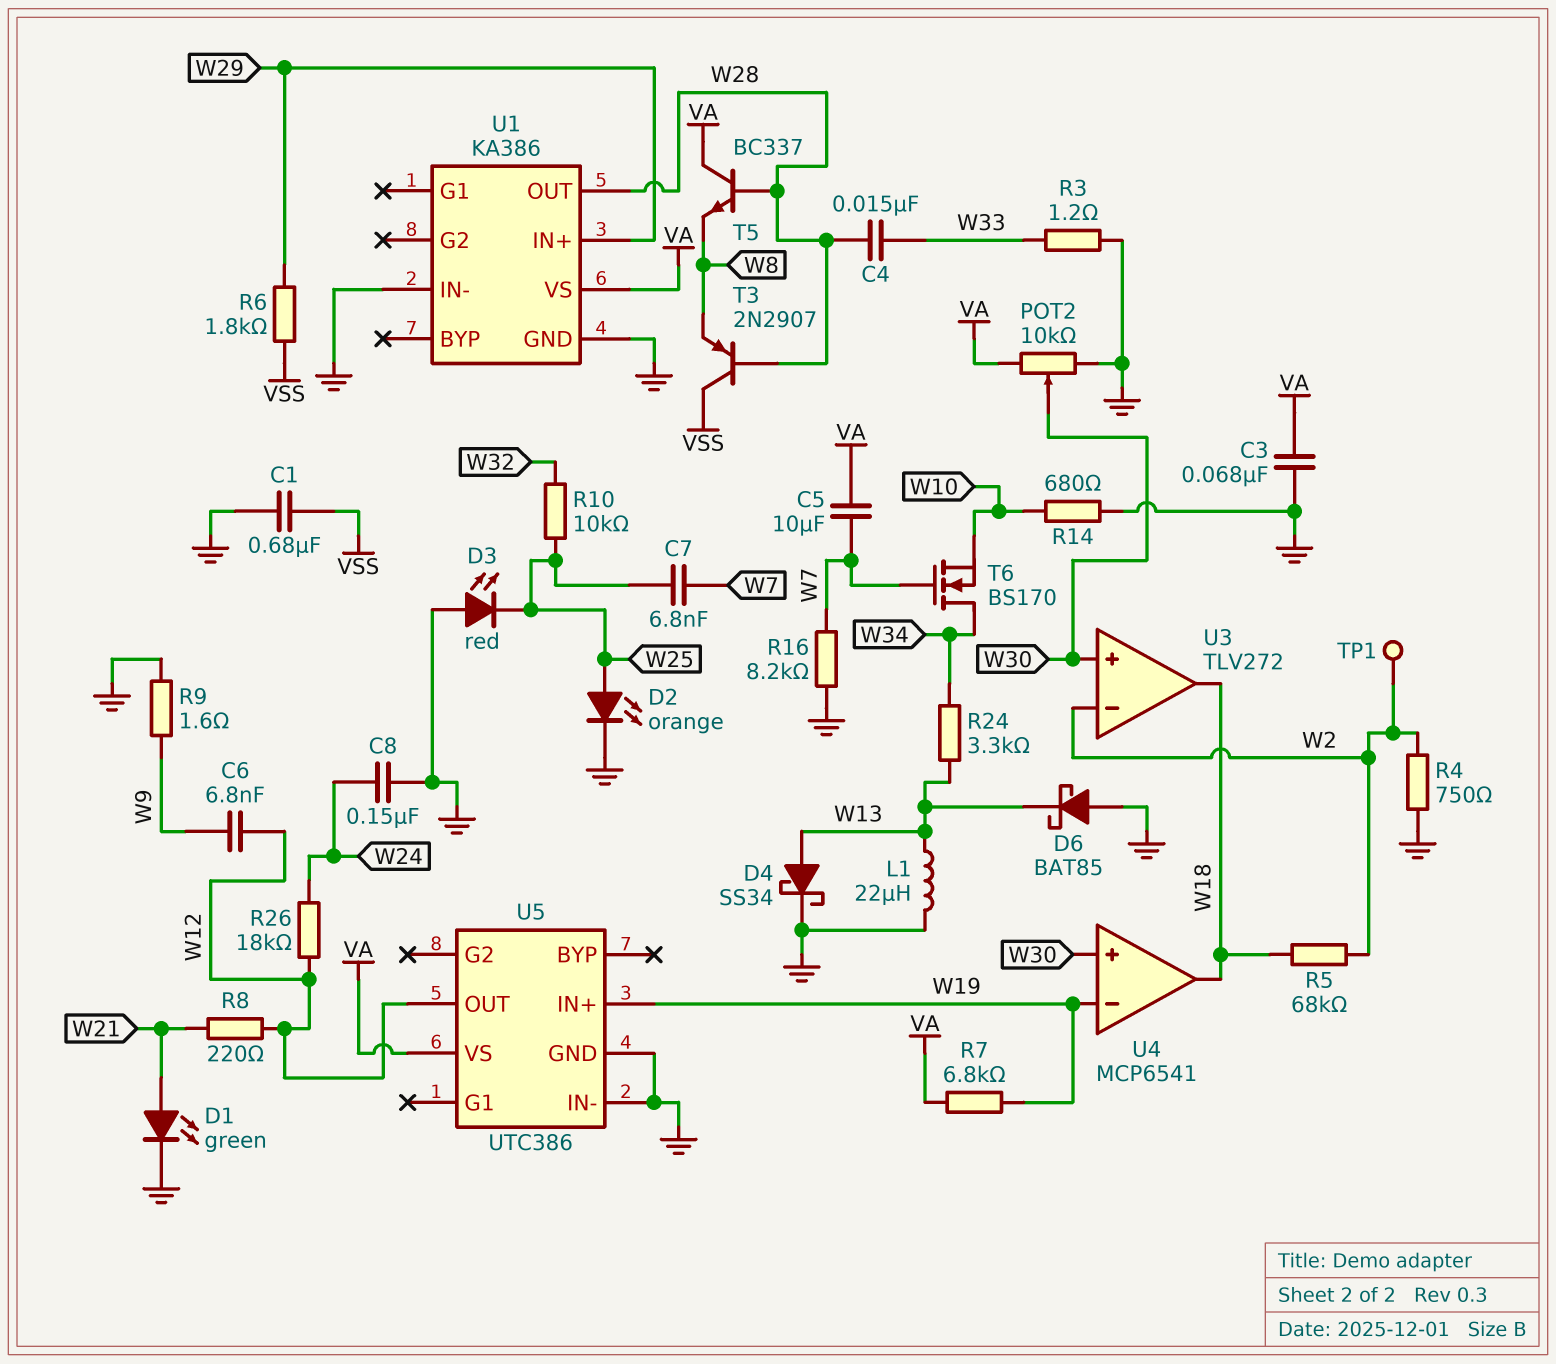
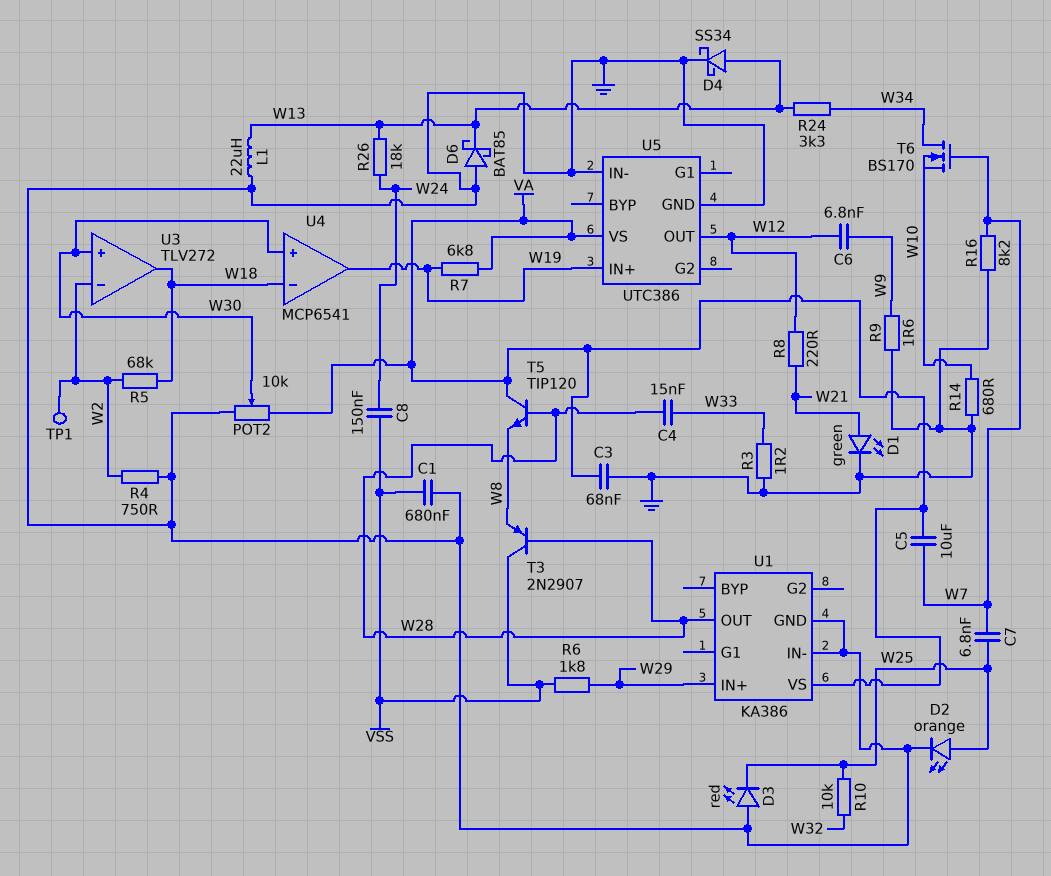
C8: 150nF (GND, W24) -> 150nF (VSS, W24)
R26: 18k (W12, W24) -> 18k (W13, W24)
T5: NPN BC337 (B W28, C VA, E W8) -> NPN TIP120 (B W28, C VA, E W8)
U4 pin in-: W19 -> W18
U4 pin out: W18 -> W19

